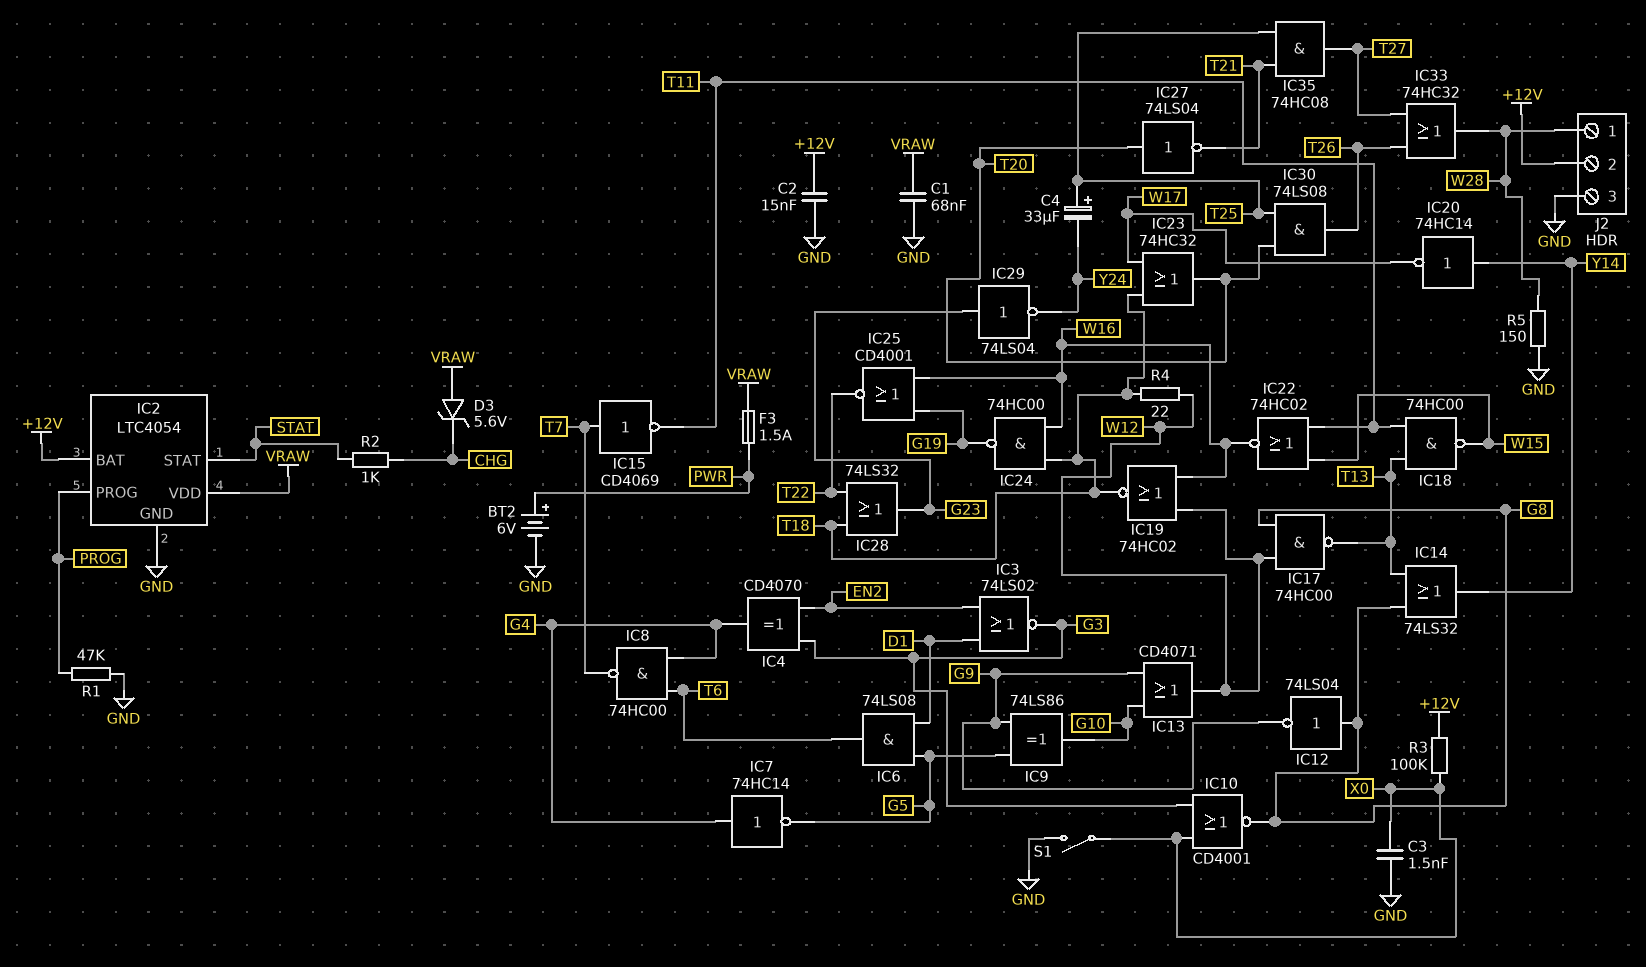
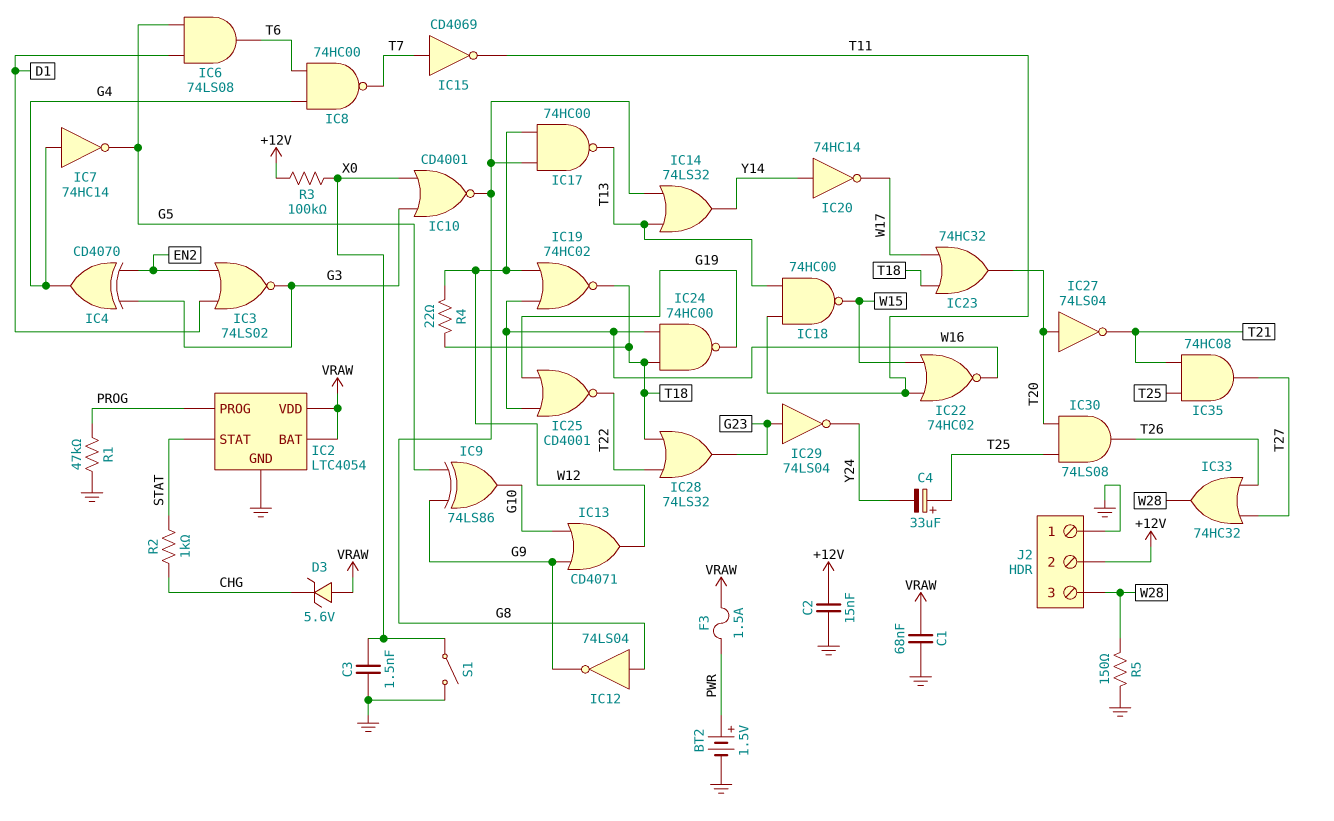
BT2: 6V (plus PWR, minus GND) -> 1.5V (plus PWR, minus GND)
IC2 pin BAT: +12V -> VRAW
J2 pin 1: W28 -> GND
J2 pin 3: GND -> W28

